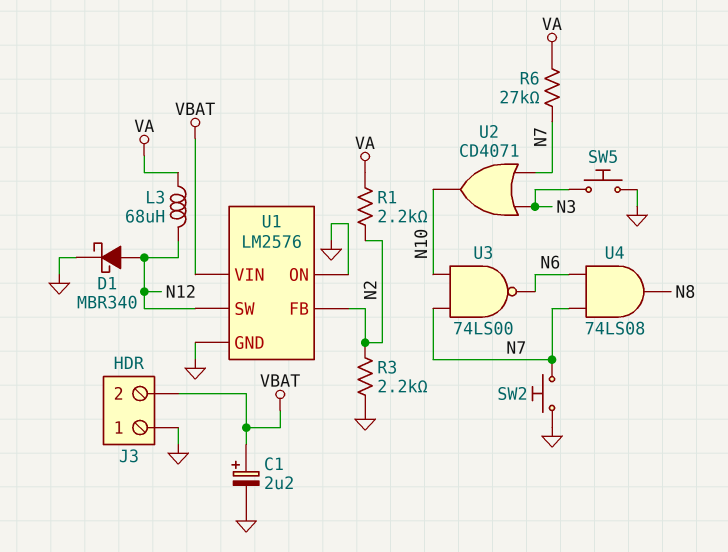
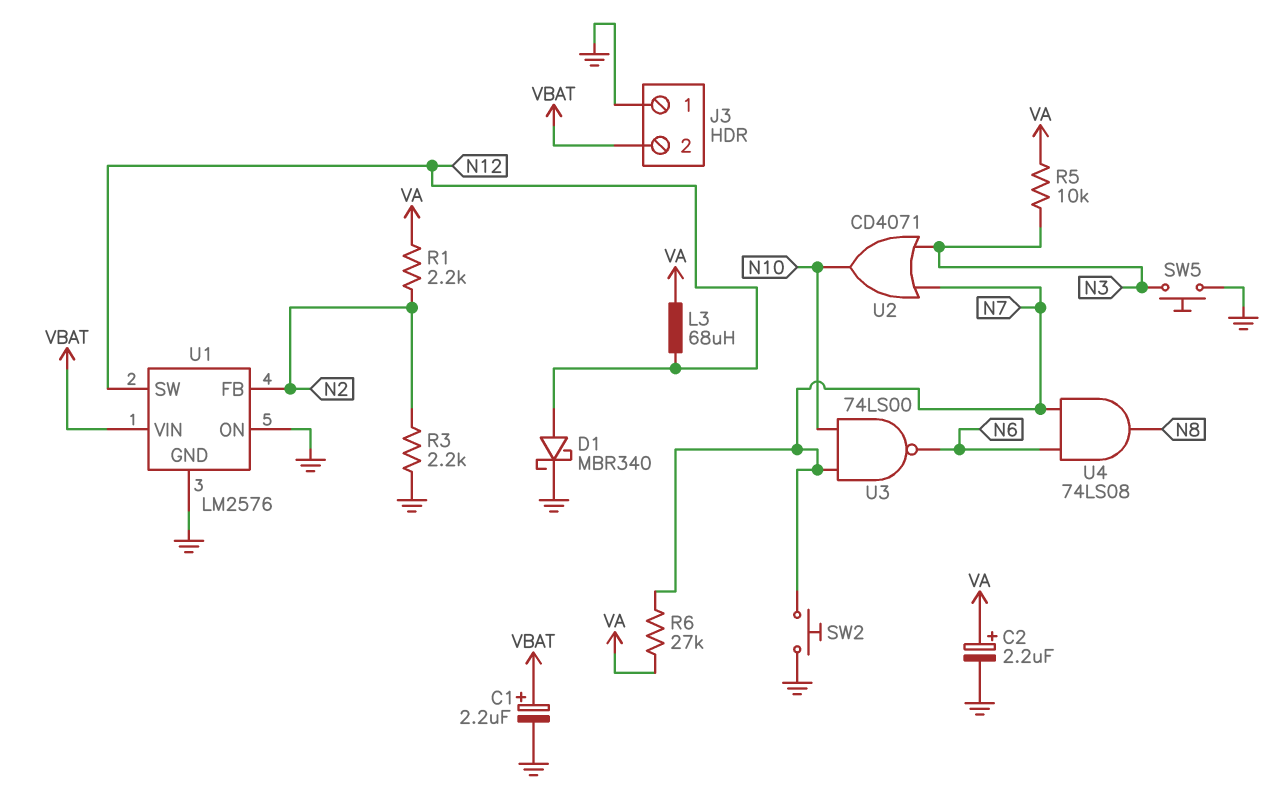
C2: none -> 2.2uF (plus VA, minus GND)
R5: none -> 10k (N3, VA)

